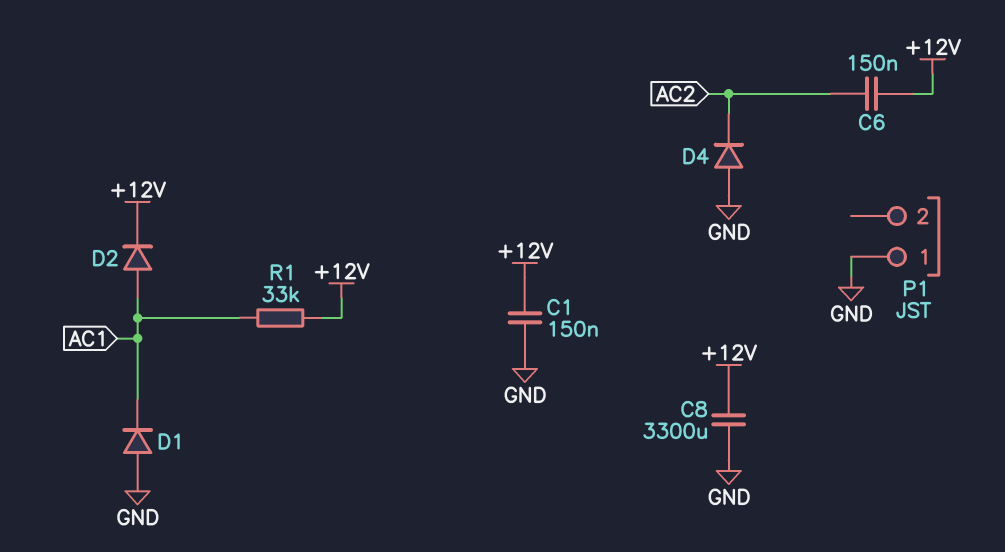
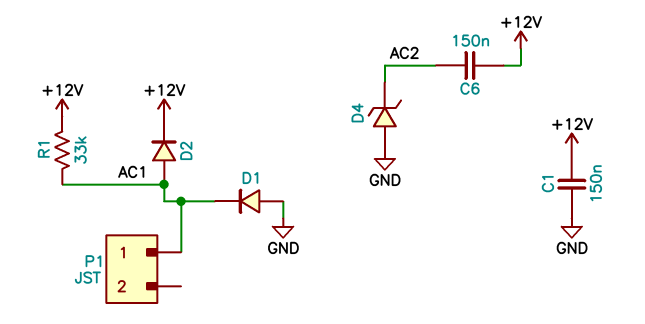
C8: 3300uF (+12V, GND) -> none
D4: diode (A GND, K AC2) -> zener (A GND, K AC2)
P1 pin 1: GND -> AC1

